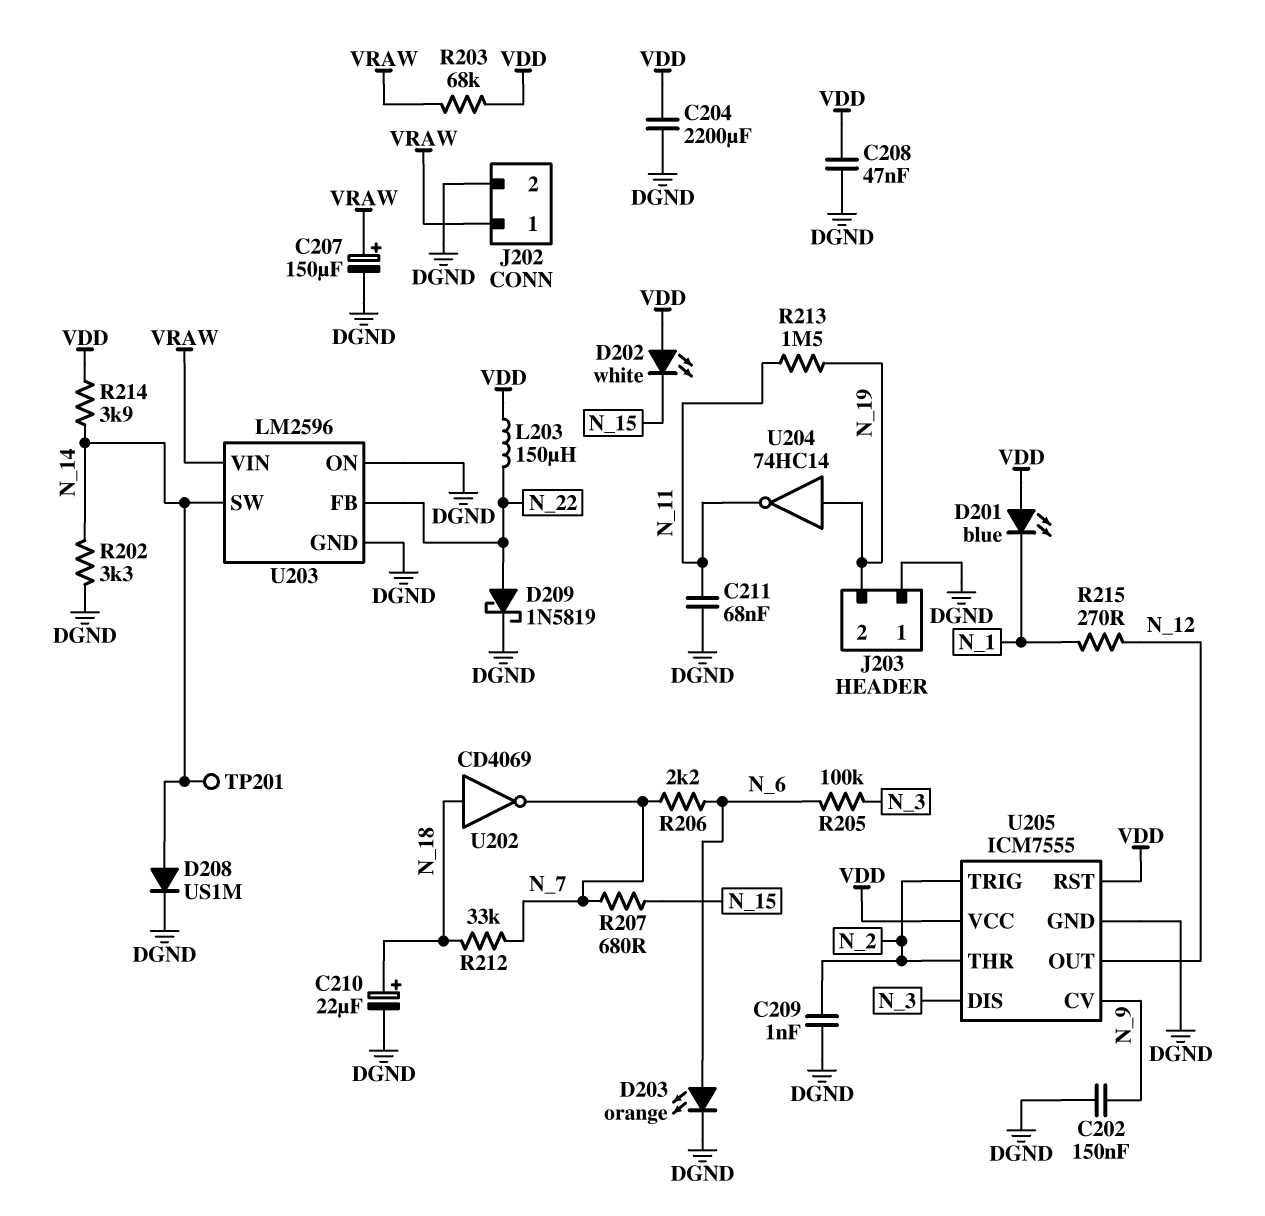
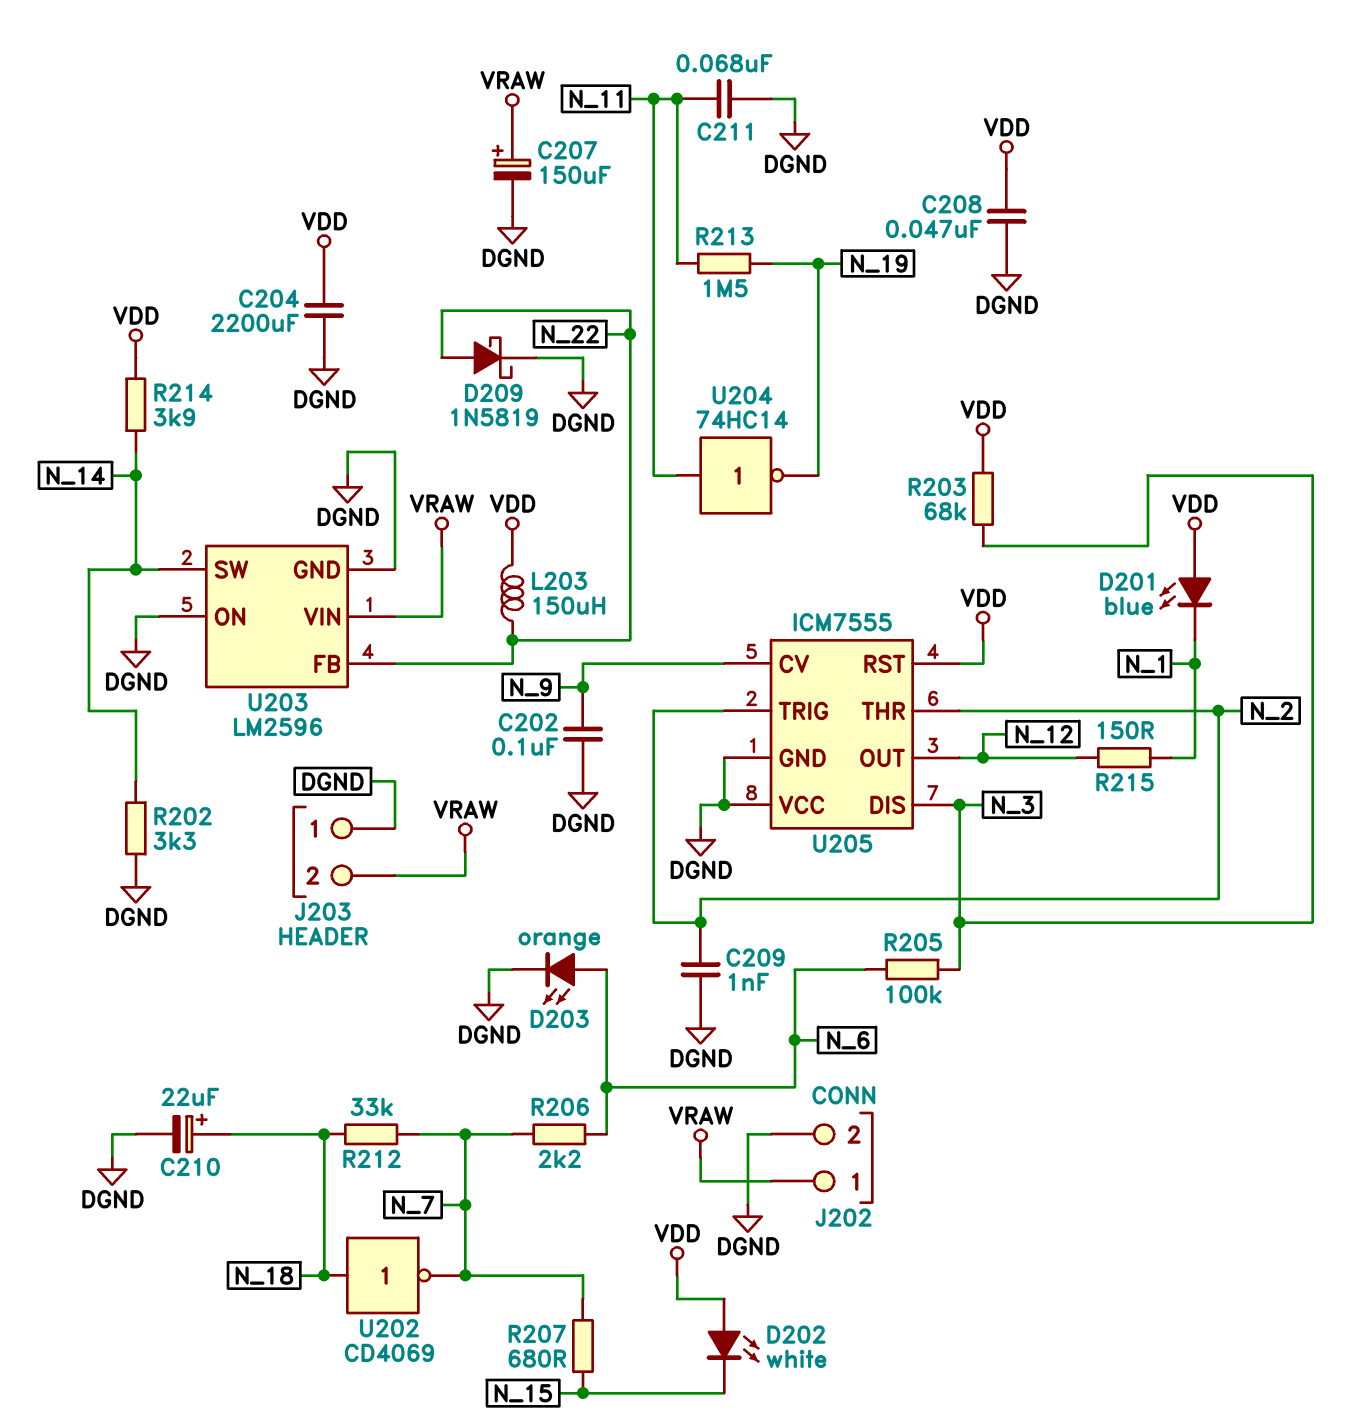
C202: 150nF (DGND, N_9) -> 100nF (DGND, N_9)
D208: diode US1M (A N_14, K DGND) -> none
J203 pin 2: N_19 -> VRAW
R203: 68k (VDD, VRAW) -> 68k (N_3, VDD)
R215: 270 (N_1, N_12) -> 150 (N_1, N_12)
TP201: test point (N_14) -> none
U204: NOT 74HC14 (in N_19, out N_11) -> NOT 74HC14 (in N_11, out N_19)
U205 pin VCC: VDD -> DGND

